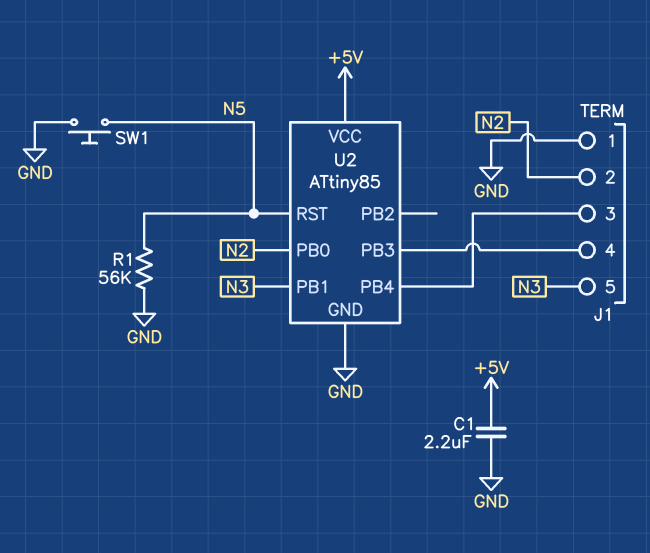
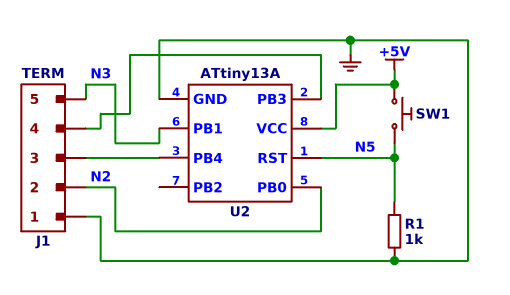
C1: 2.2uF (+5V, GND) -> none
R1: 56k (GND, N5) -> 1k (GND, N5)
SW1: button (GND, N5) -> button (+5V, N5)
U2: ATtiny85 -> ATtiny13A

